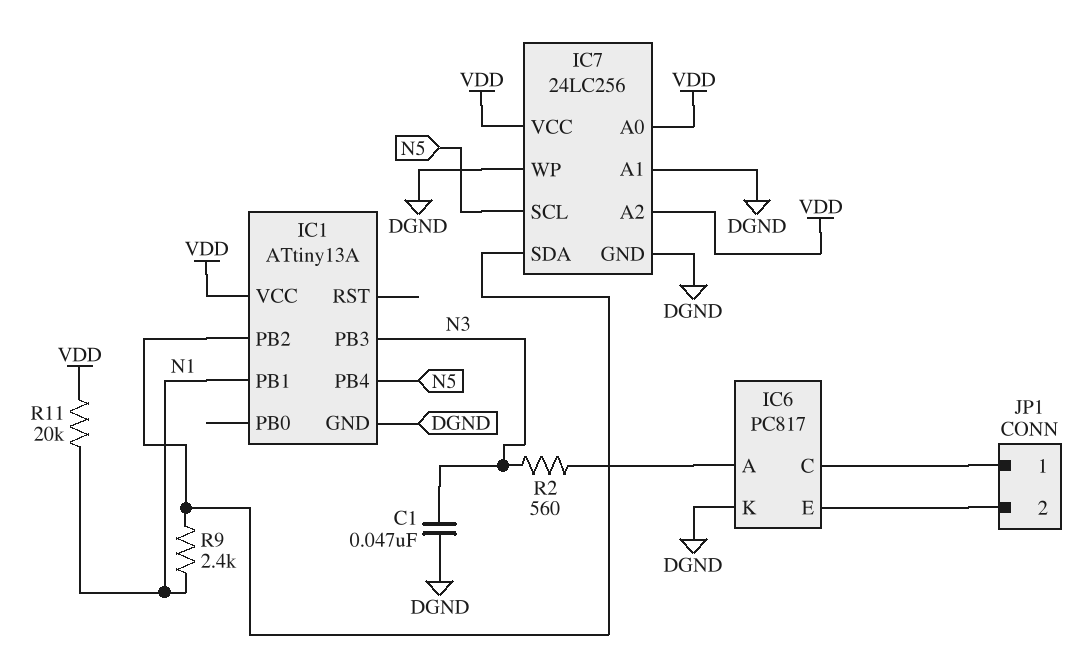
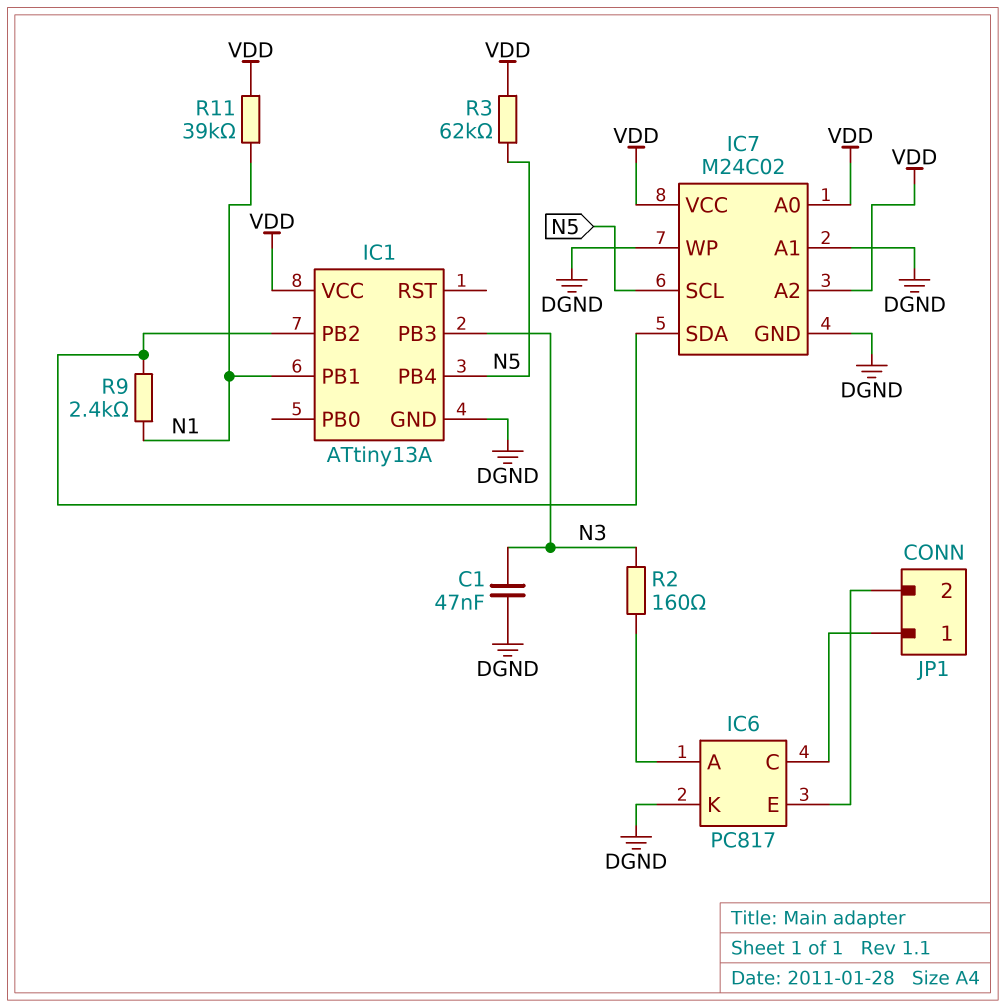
IC7: 24LC256 -> M24C02
R2: 560 (IC6/A, N3) -> 160 (IC6/A, N3)
R3: none -> 62k (N5, VDD)
R11: 20k (N1, VDD) -> 39k (N1, VDD)

